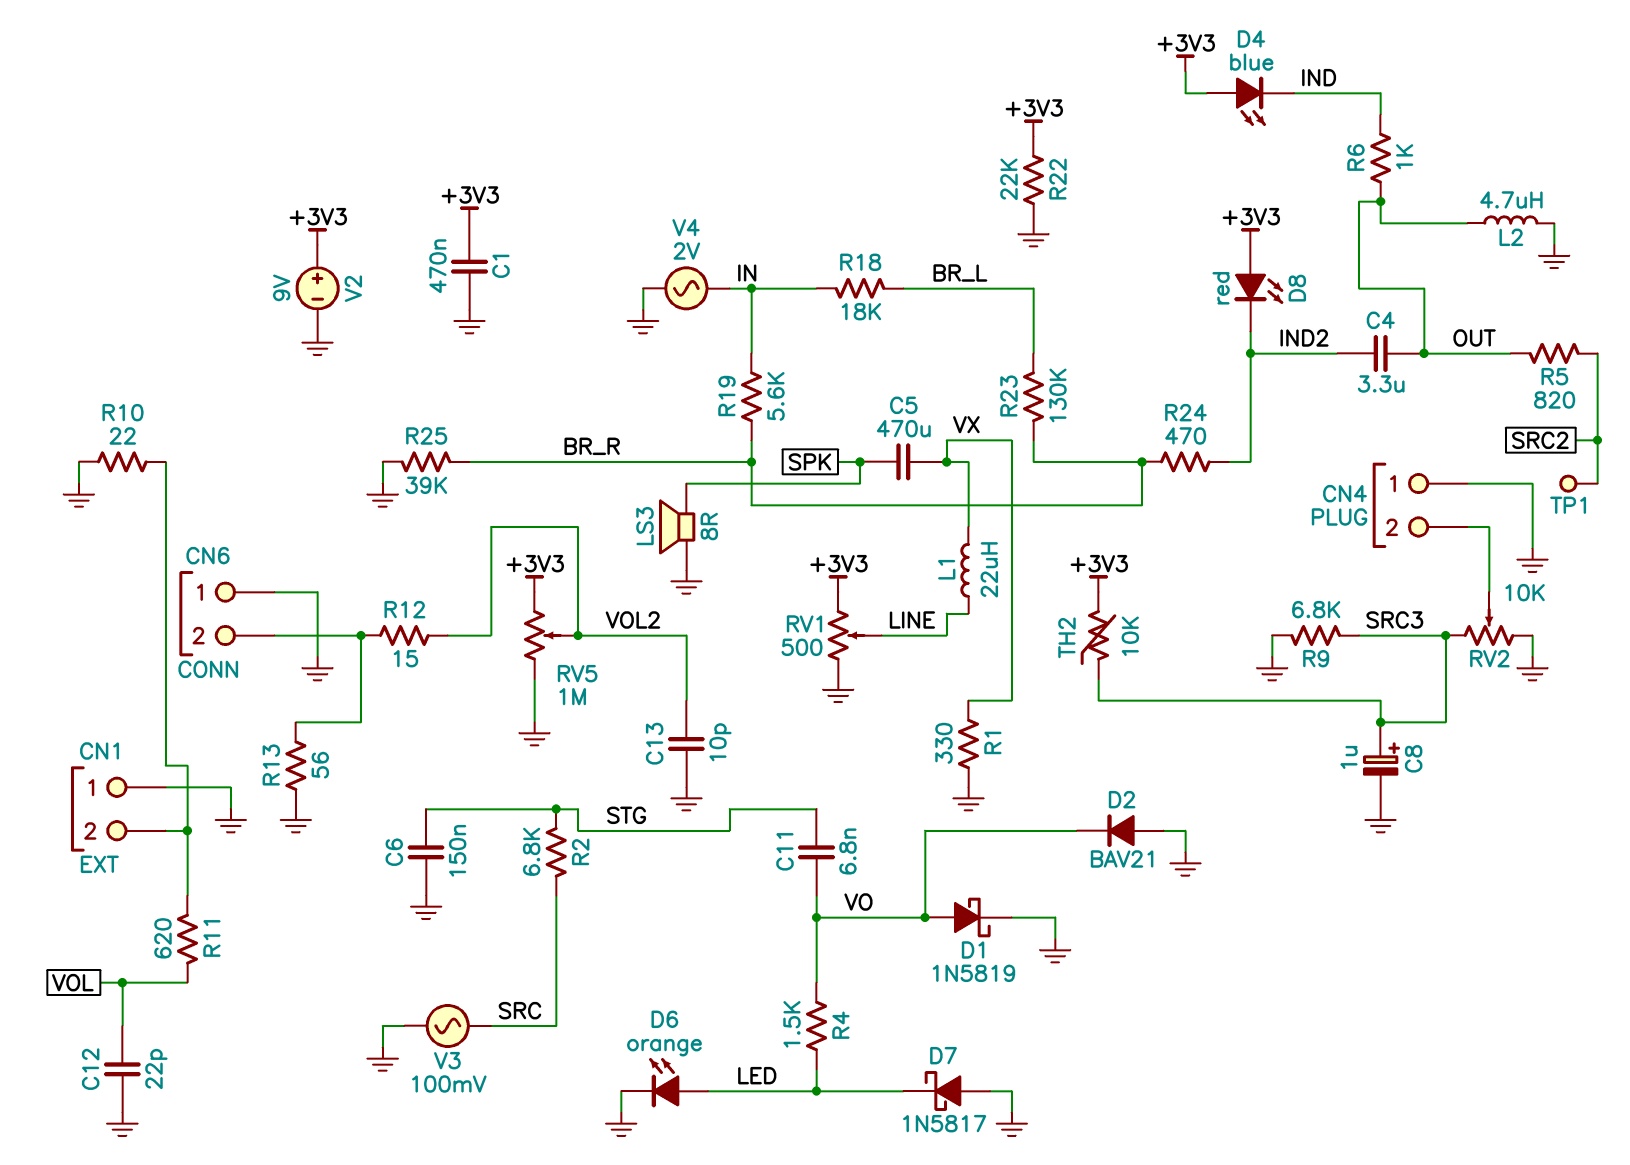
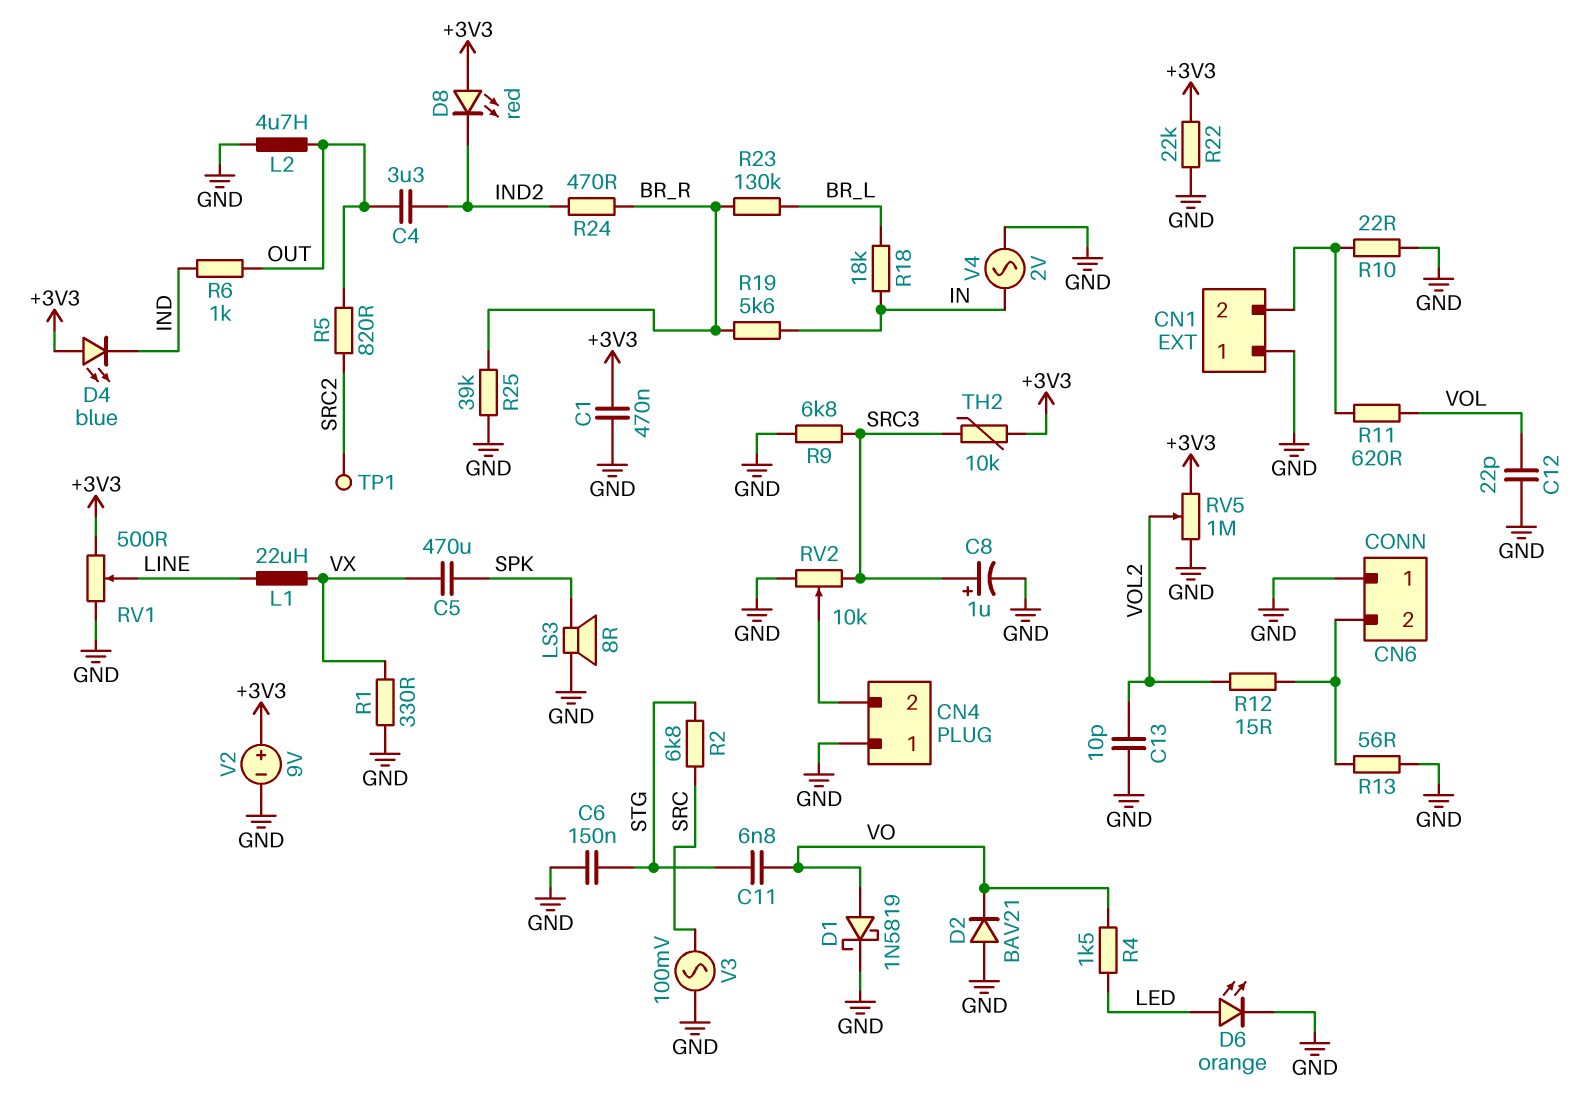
D7: schottky 1N5817 (A GND, K LED) -> none

